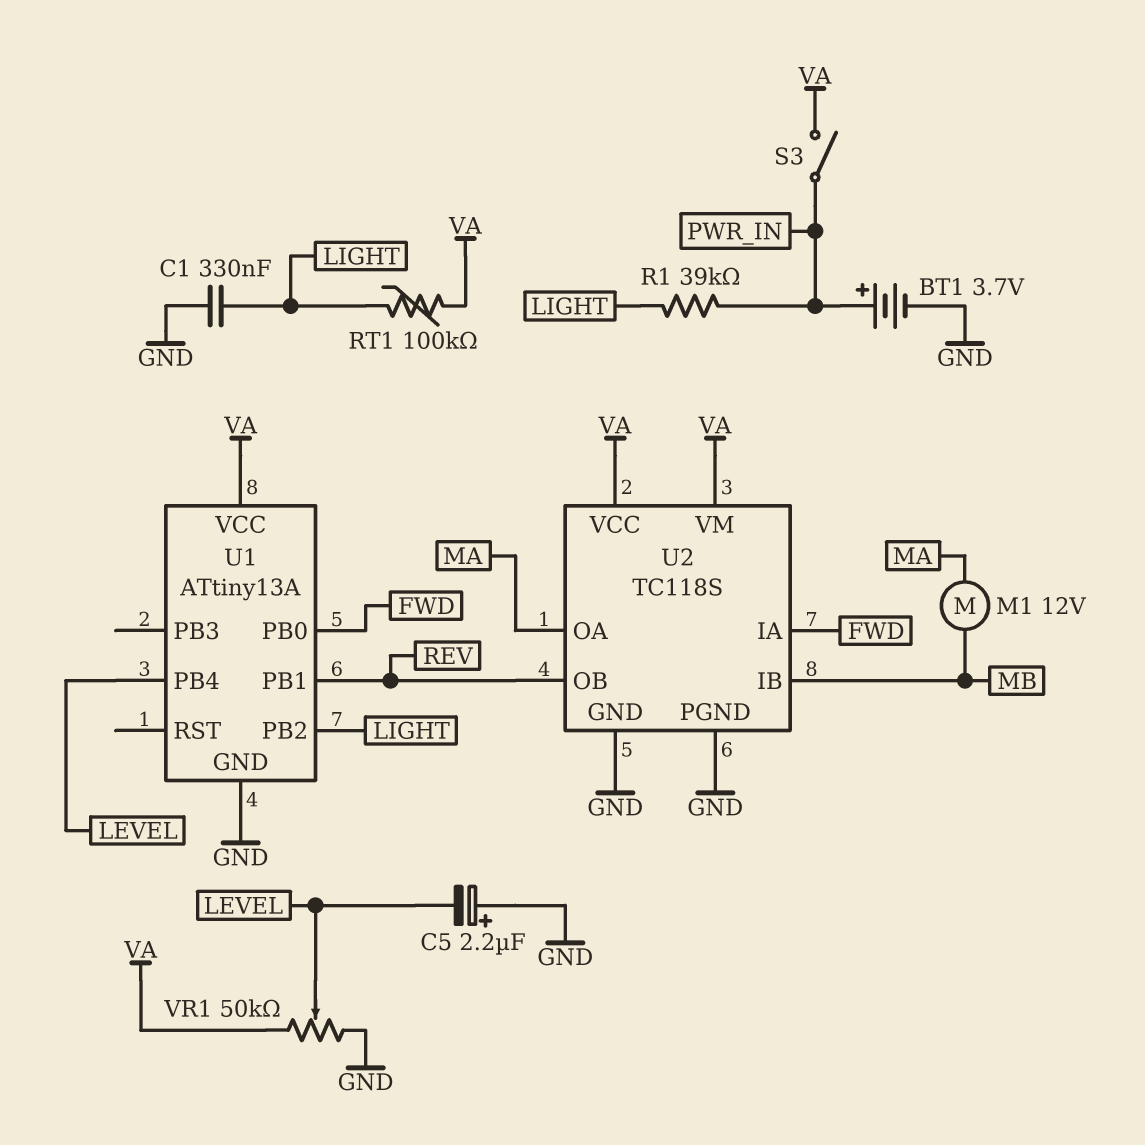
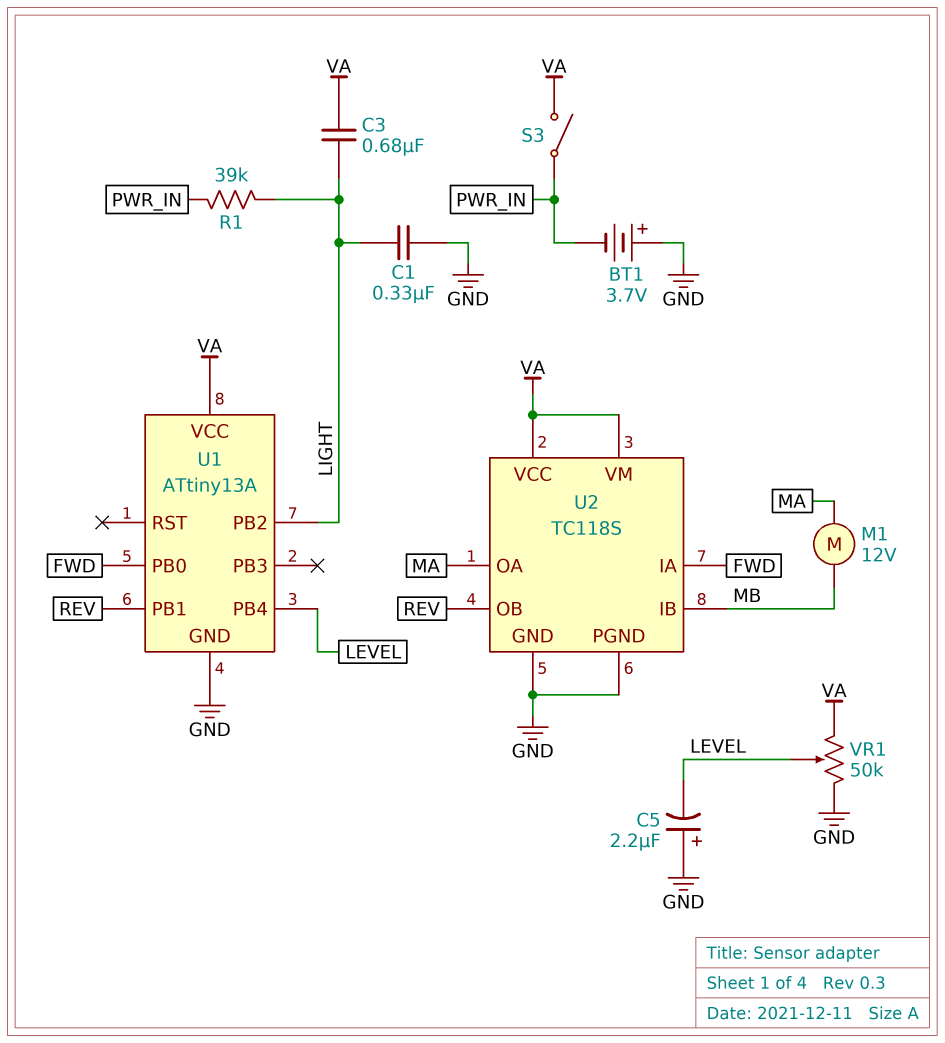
BT1: 3.7V (plus PWR_IN, minus GND) -> 3.7V (plus GND, minus PWR_IN)
C3: none -> 680nF (LIGHT, VA)
RT1: 100k (LIGHT, VA) -> none

